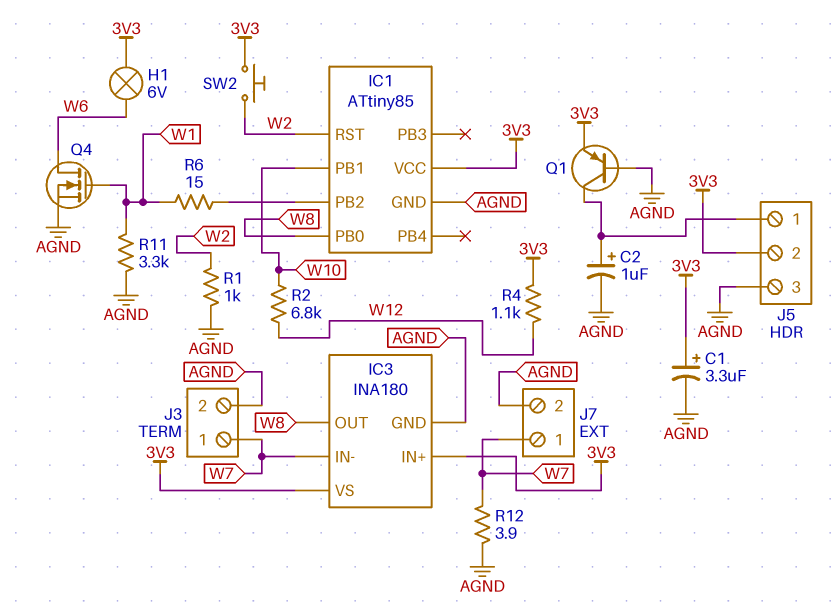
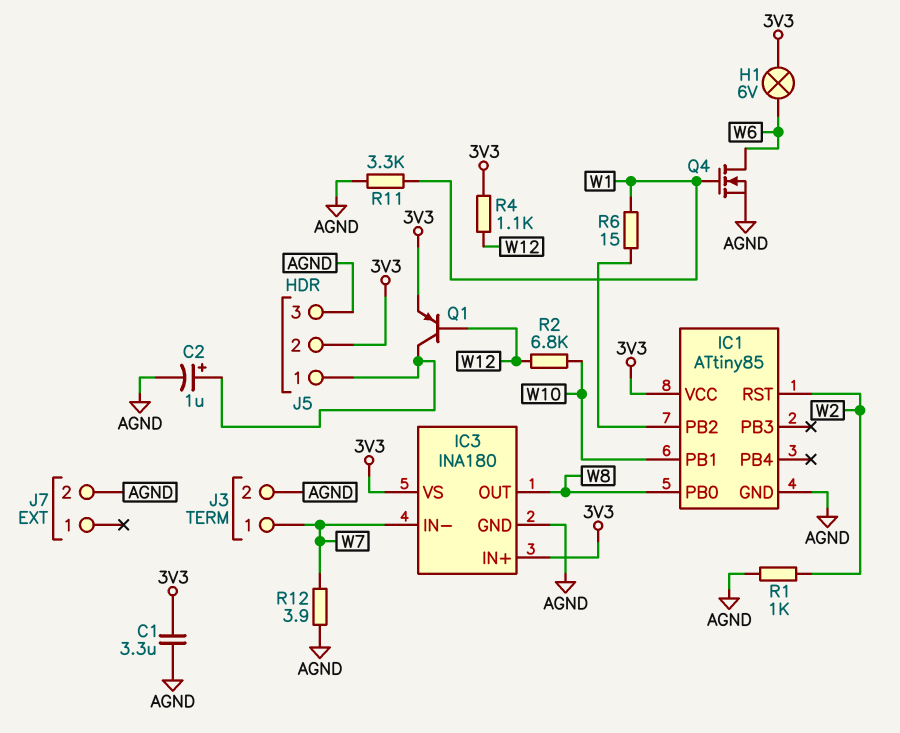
C1: 3.3uF (plus 3V3, minus AGND) -> 3.3uF (3V3, AGND)
J7 pin 1: W7 -> none
Q1: PNP (B AGND, C J5/1, E 3V3) -> PNP (B W12, C J5/1, E 3V3)
SW2: button (3V3, W2) -> none

